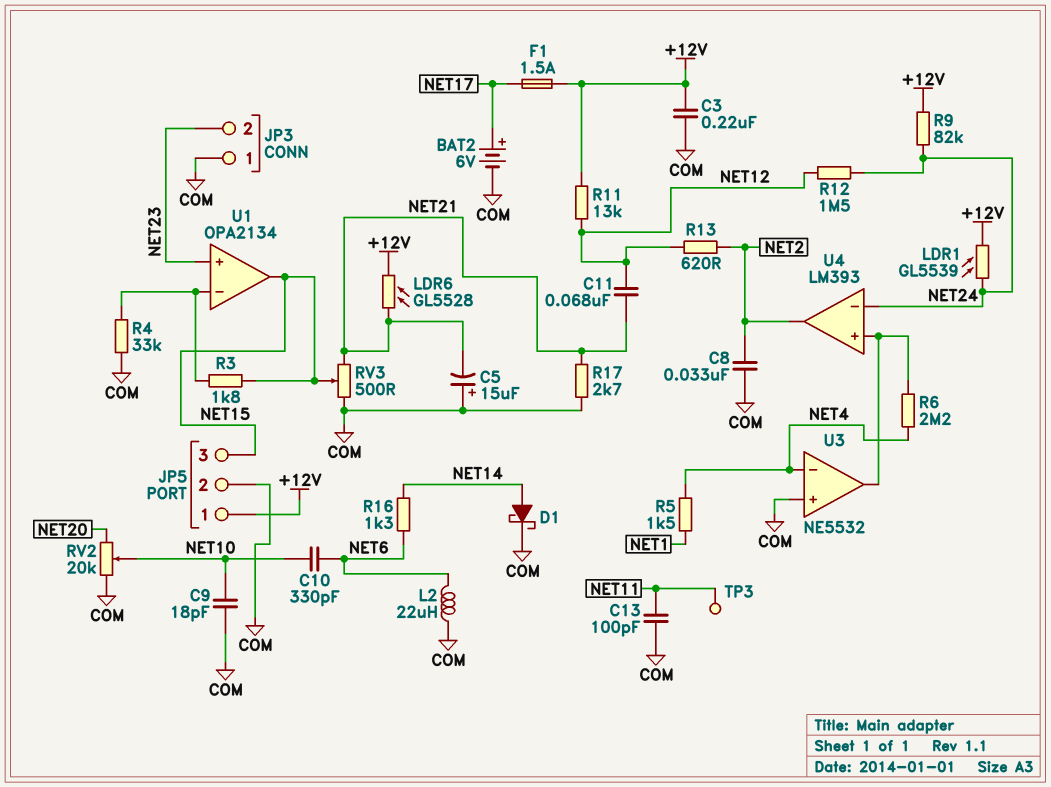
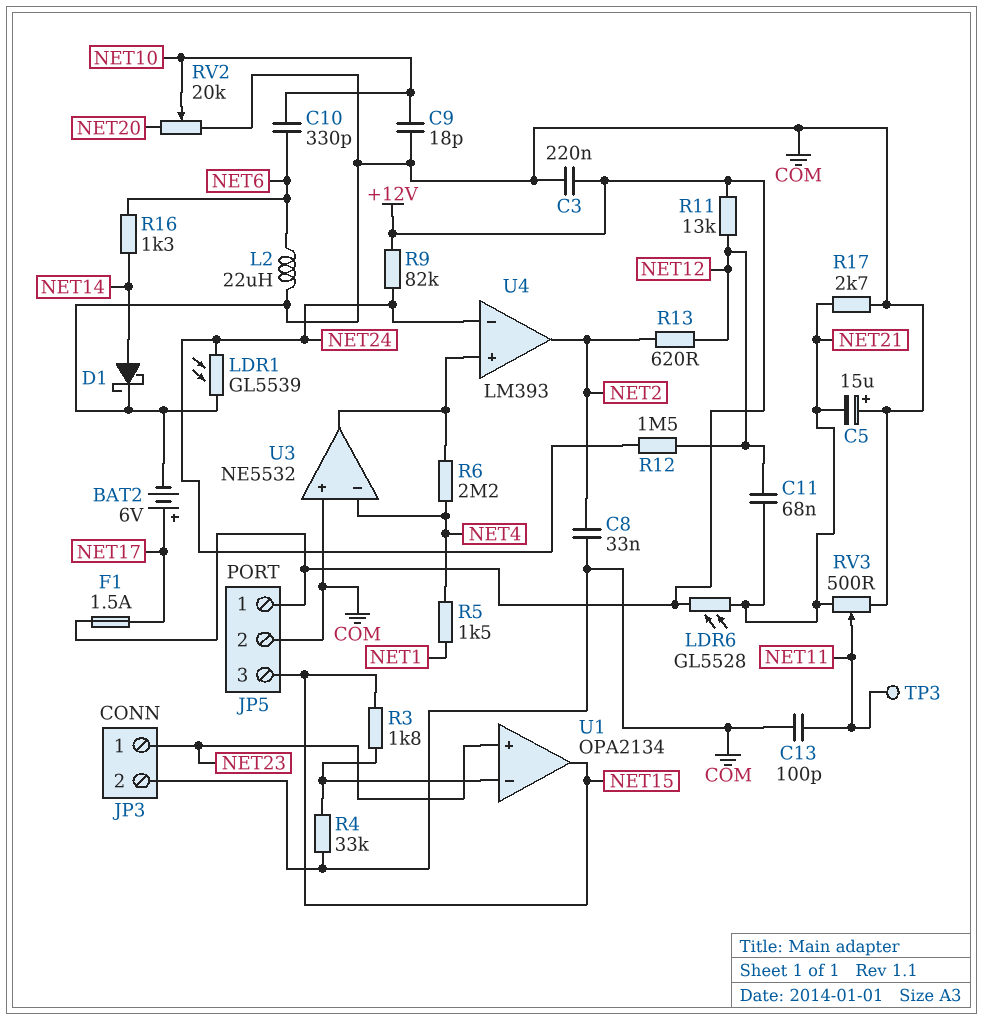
JP3 pin 1: COM -> NET23
JP3 pin 2: NET23 -> COM
LDR1: GL5539 (+12V, NET24) -> GL5539 (COM, NET24)
RV3: 500 (COM, NET21, wiper NET15) -> 500 (COM, NET21, wiper NET11)

